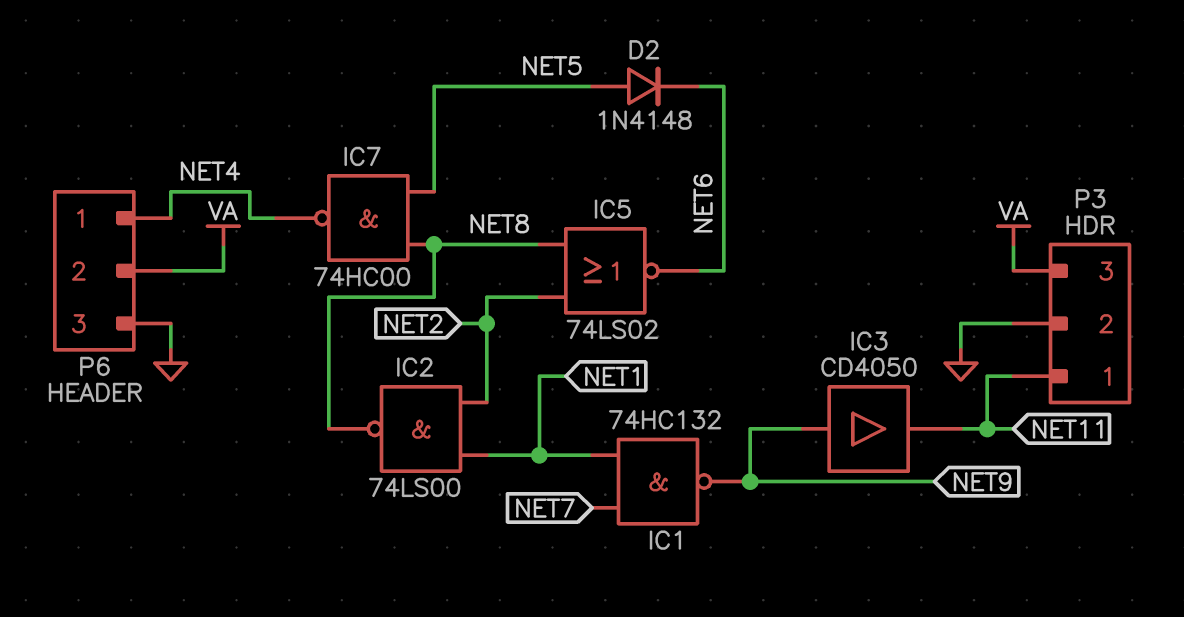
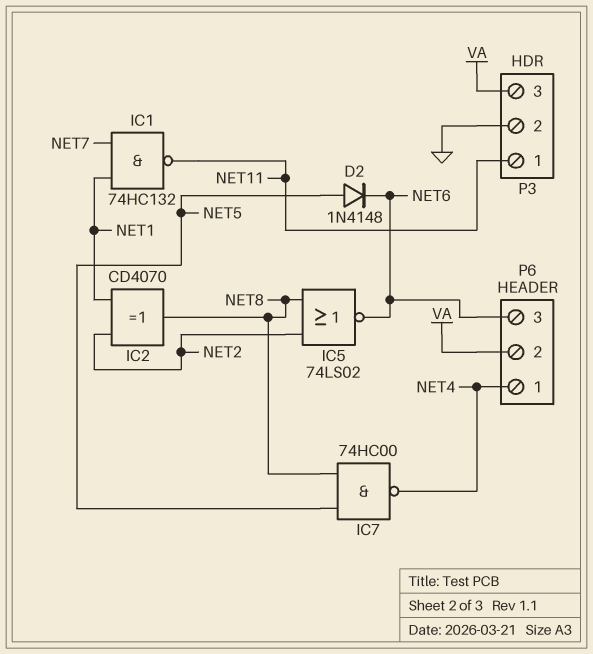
IC1: NAND 74HC132 (in NET1, in NET7, out NET9) -> NAND 74HC132 (in NET1, in NET7, out NET11)
IC2: NAND 74LS00 (in NET1, in NET2, out NET8) -> XOR CD4070 (in NET1, in NET2, out NET8)
IC3: buffer CD4050 (in NET9, out NET11) -> none
P6 pin 3: GND -> NET6

